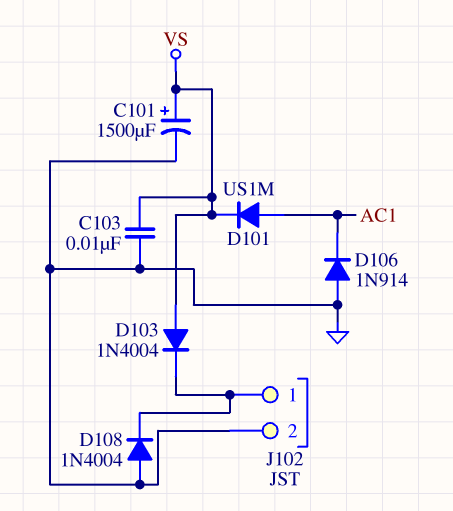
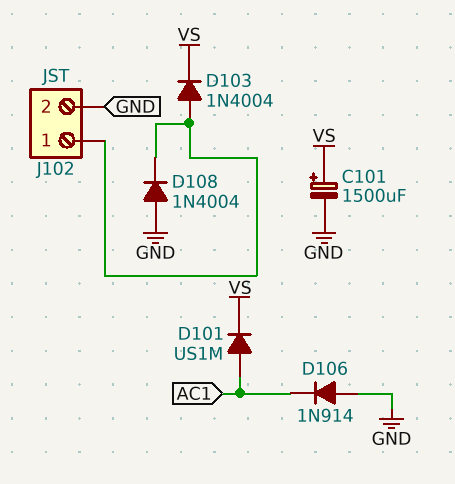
C103: 10nF (GND, VS) -> none
D103: diode 1N4004 (A VS, K J102/1) -> diode 1N4004 (A J102/1, K VS)

